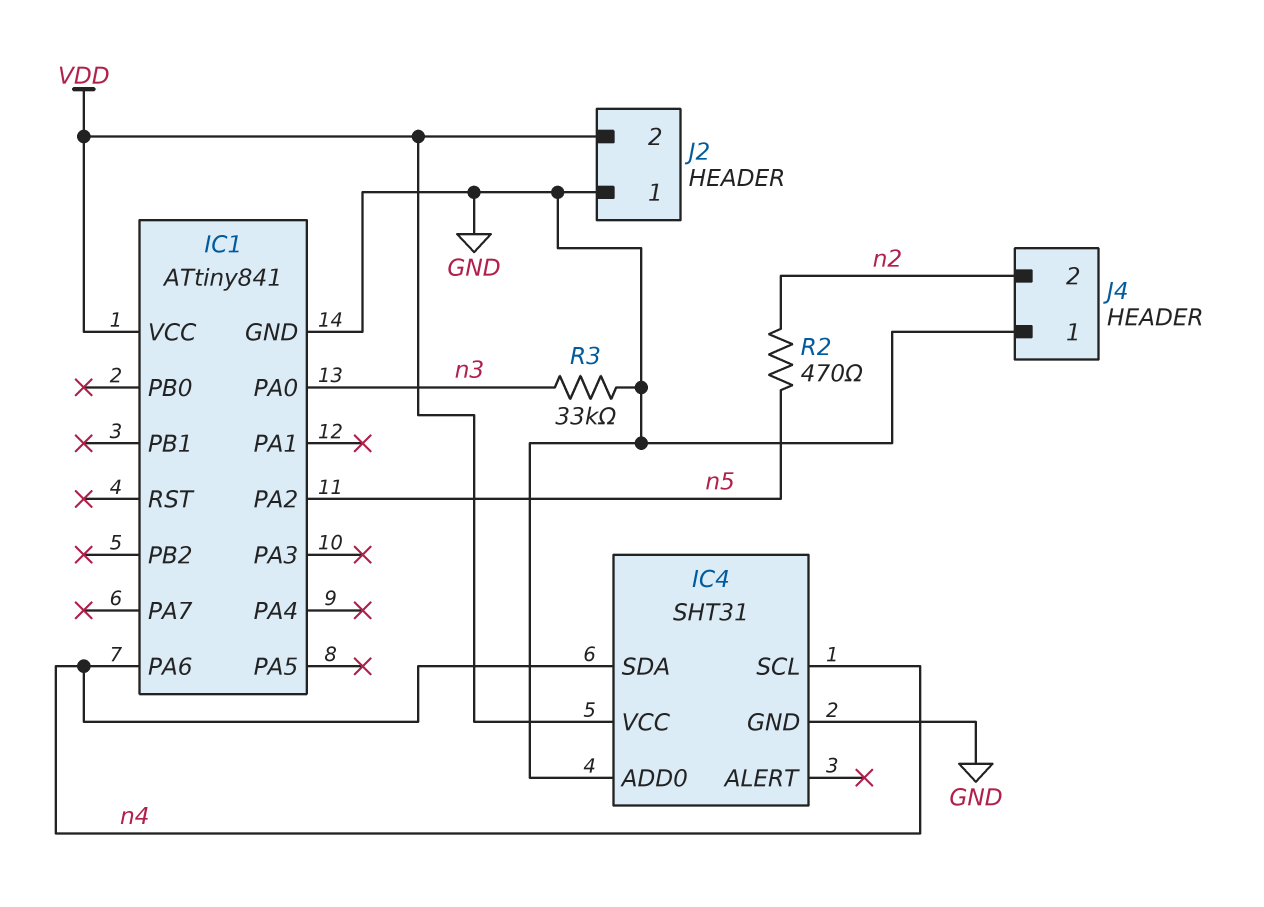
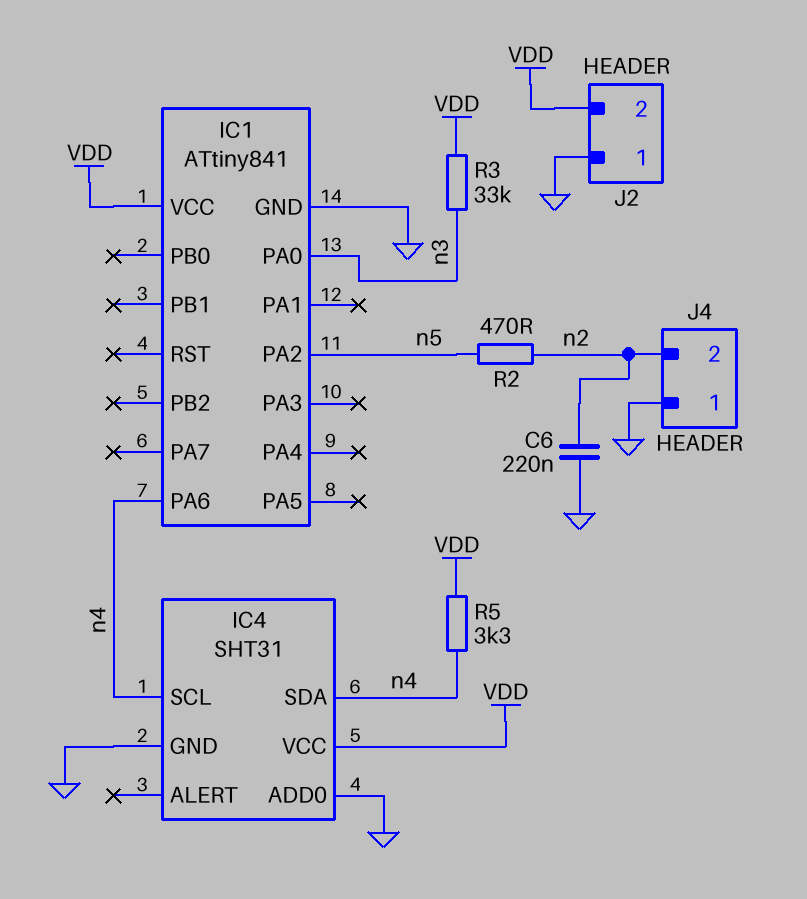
C6: none -> 220nF (GND, n2)
R3: 33k (GND, n3) -> 33k (VDD, n3)
R5: none -> 3.3k (VDD, n4)

